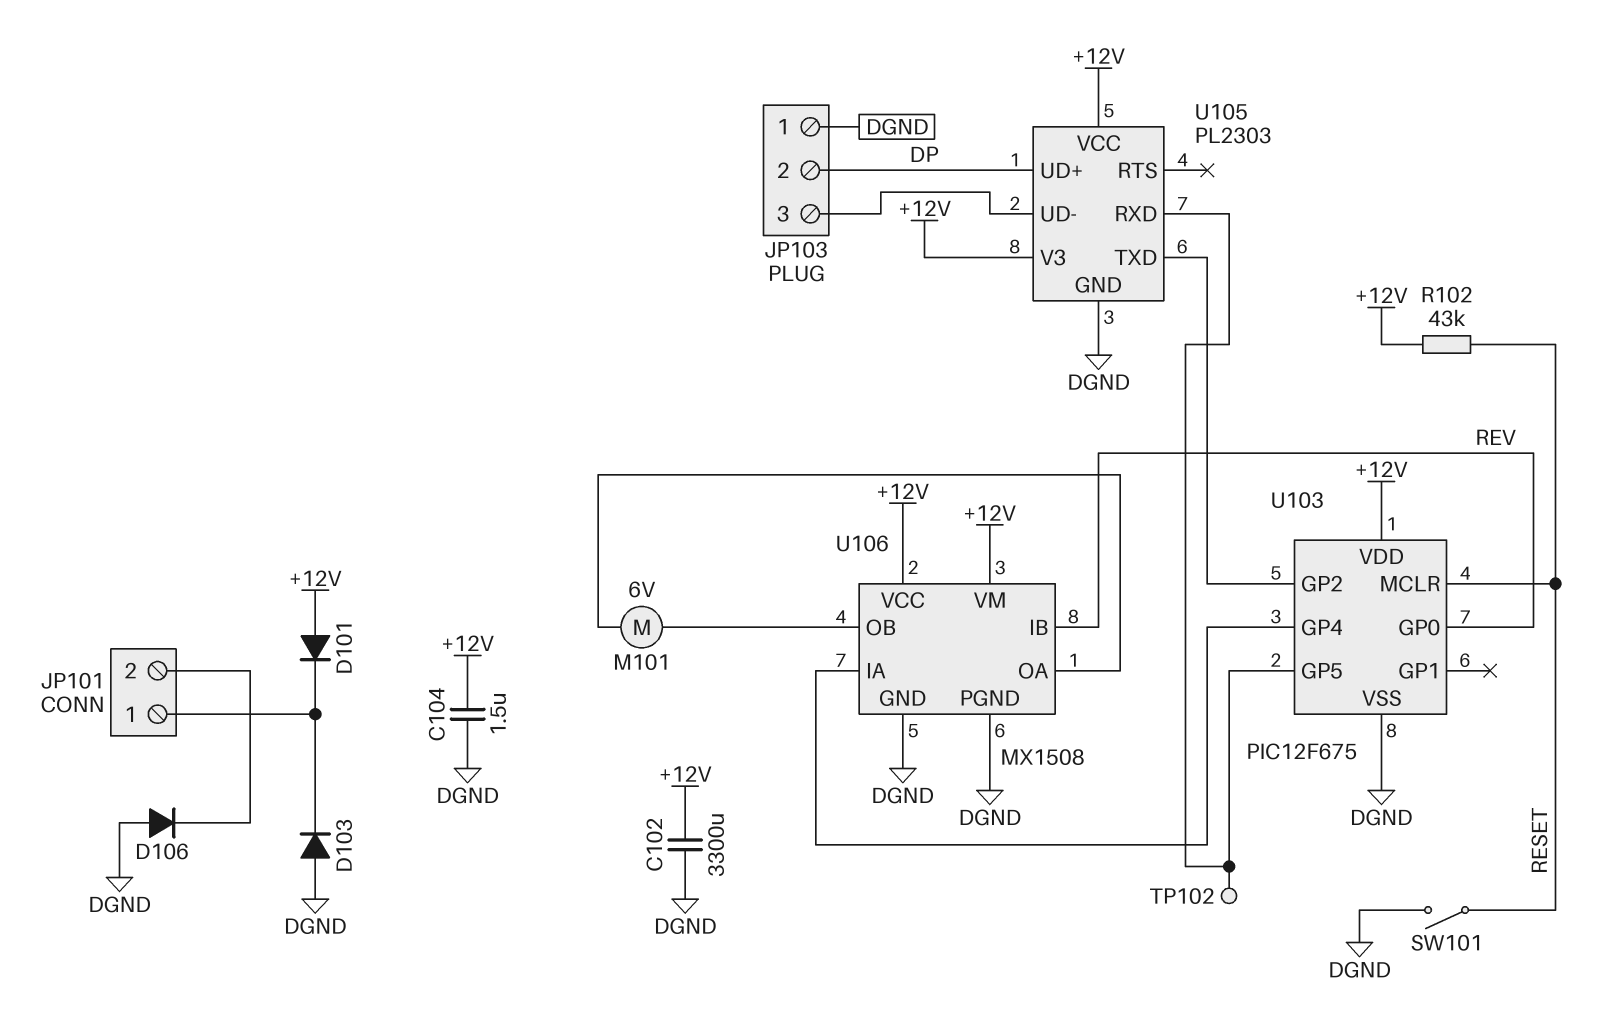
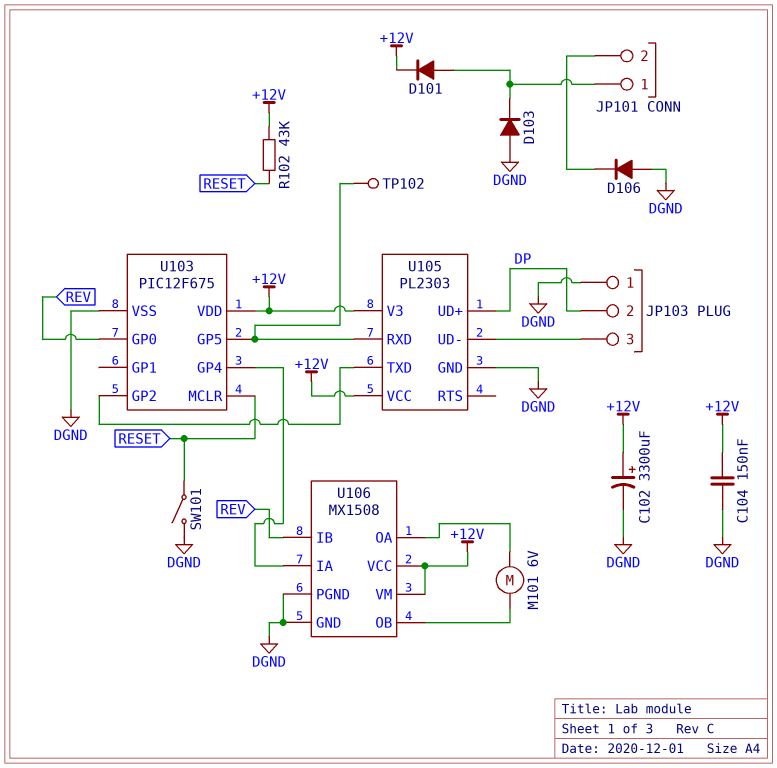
C102: 3300uF (+12V, DGND) -> 3300uF (plus +12V, minus DGND)
C104: 1.5uF (+12V, DGND) -> 150nF (+12V, DGND)
D101: diode (A +12V, K JP101/1) -> diode (A JP101/1, K +12V)

